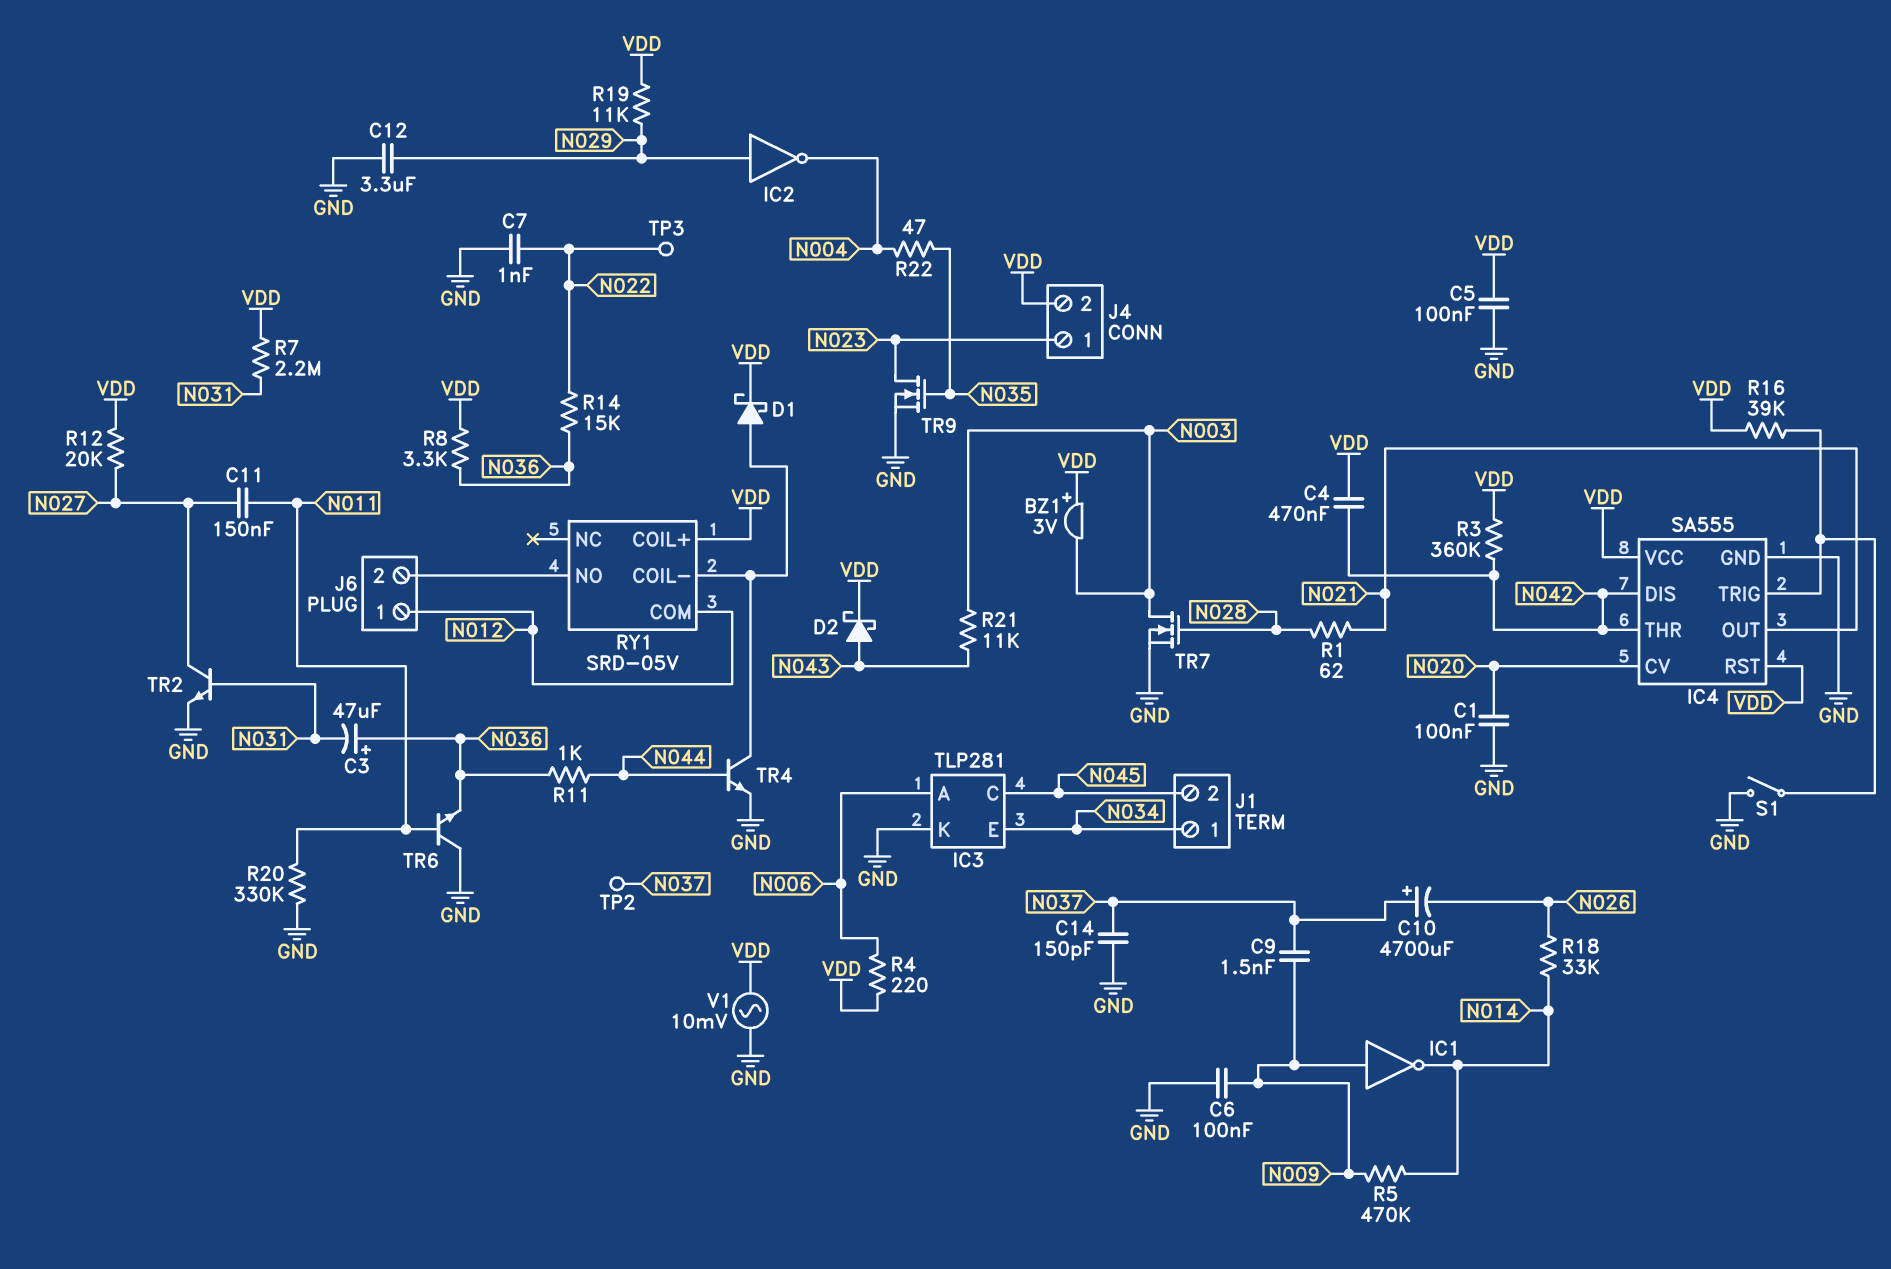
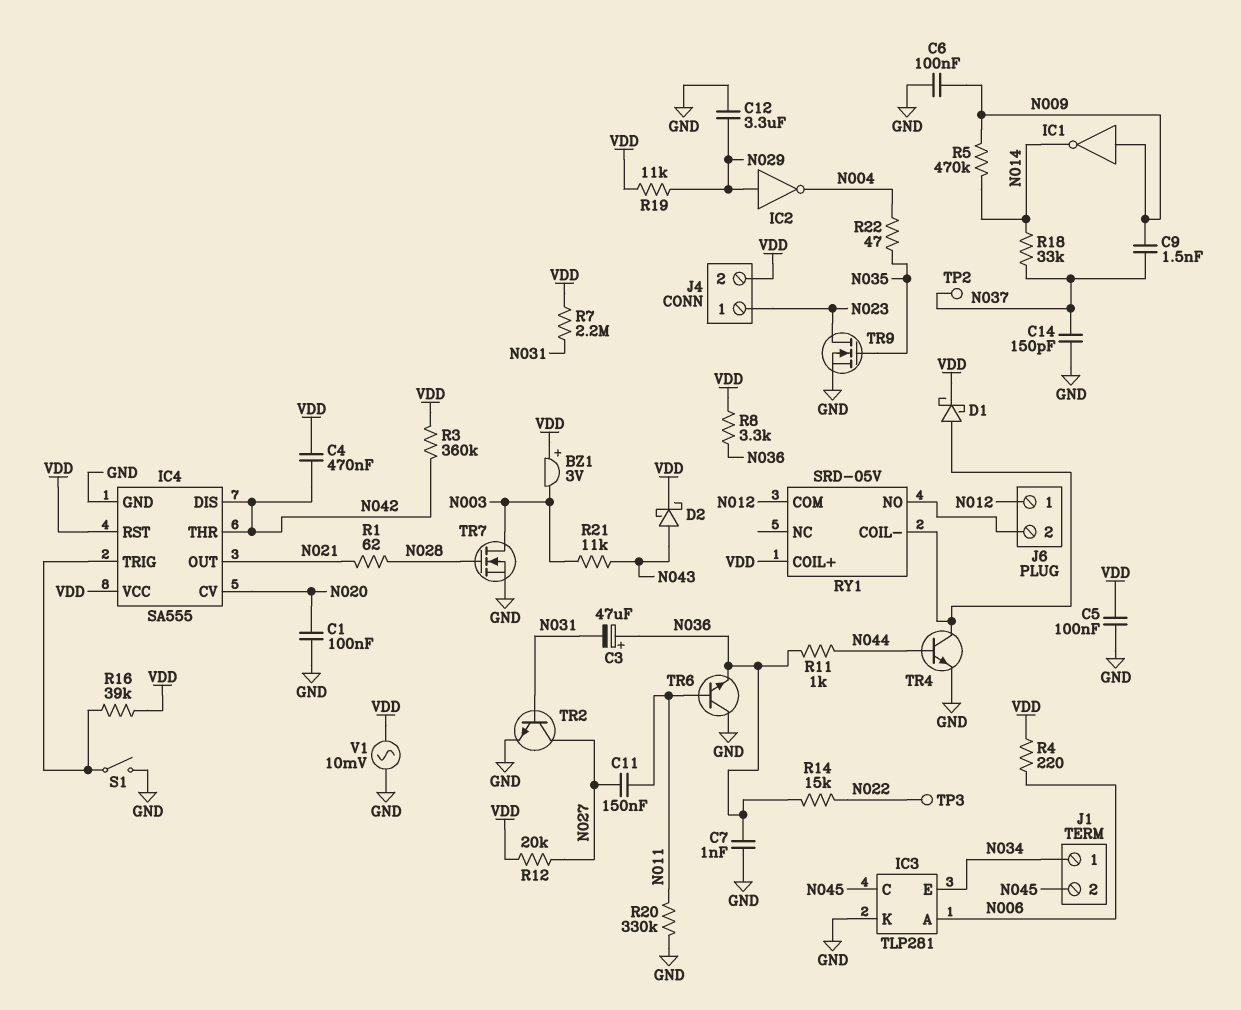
C7: 1nF (GND, N022) -> 1nF (GND, N036)
C10: 4700uF (plus N037, minus N026) -> none
R18: 33k (N014, N026) -> 33k (N014, N037)

